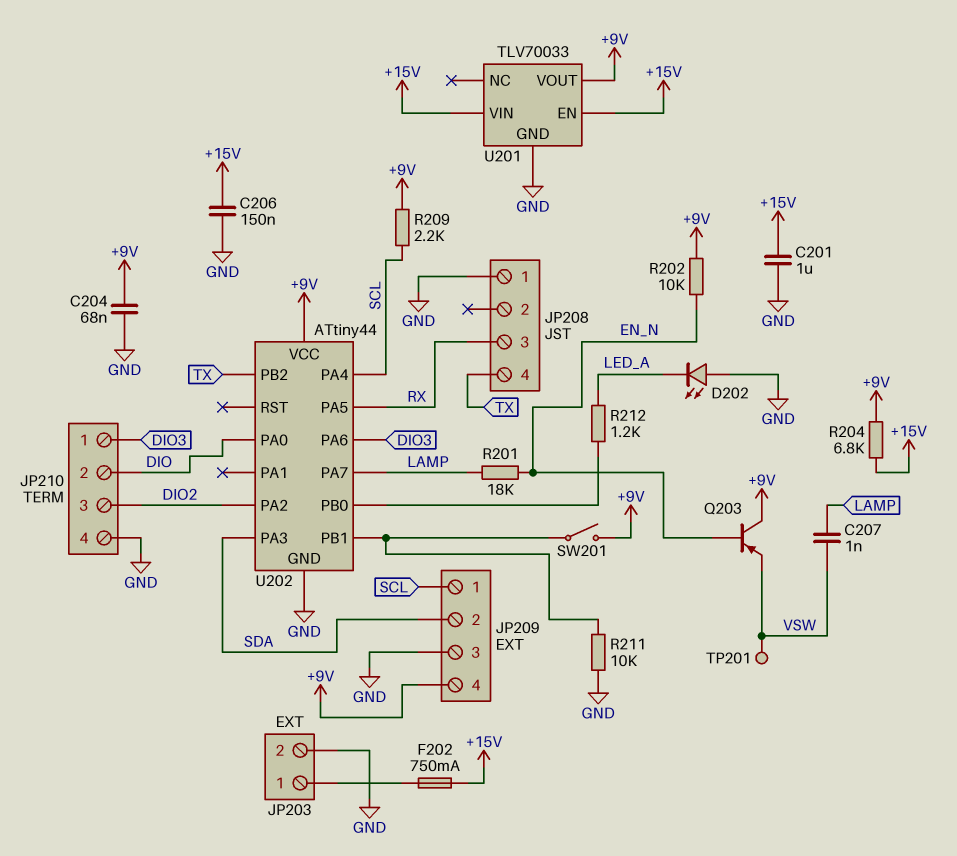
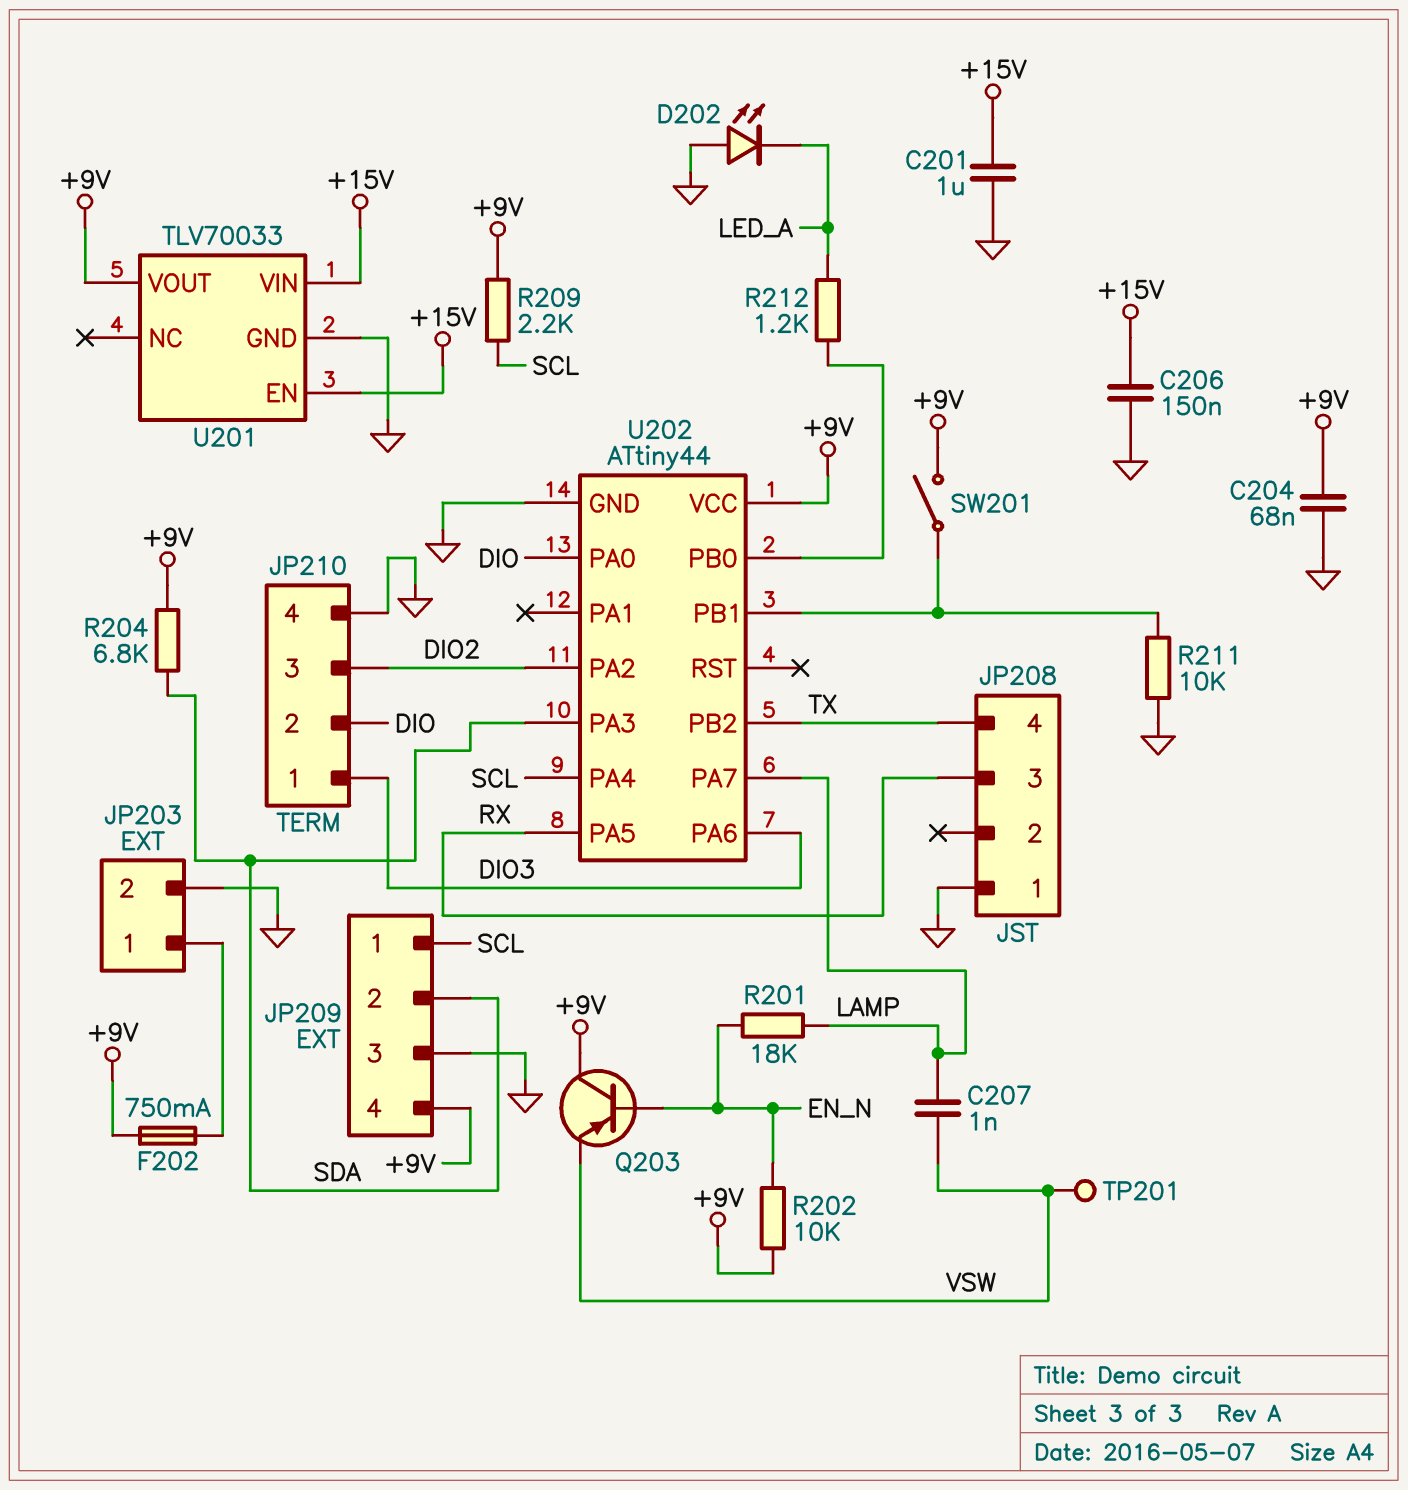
F202: 750mA (+15V, JP203/1) -> 750mA (+9V, JP203/1)
R204: 6.8k (+9V, +15V) -> 6.8k (+9V, SDA)

